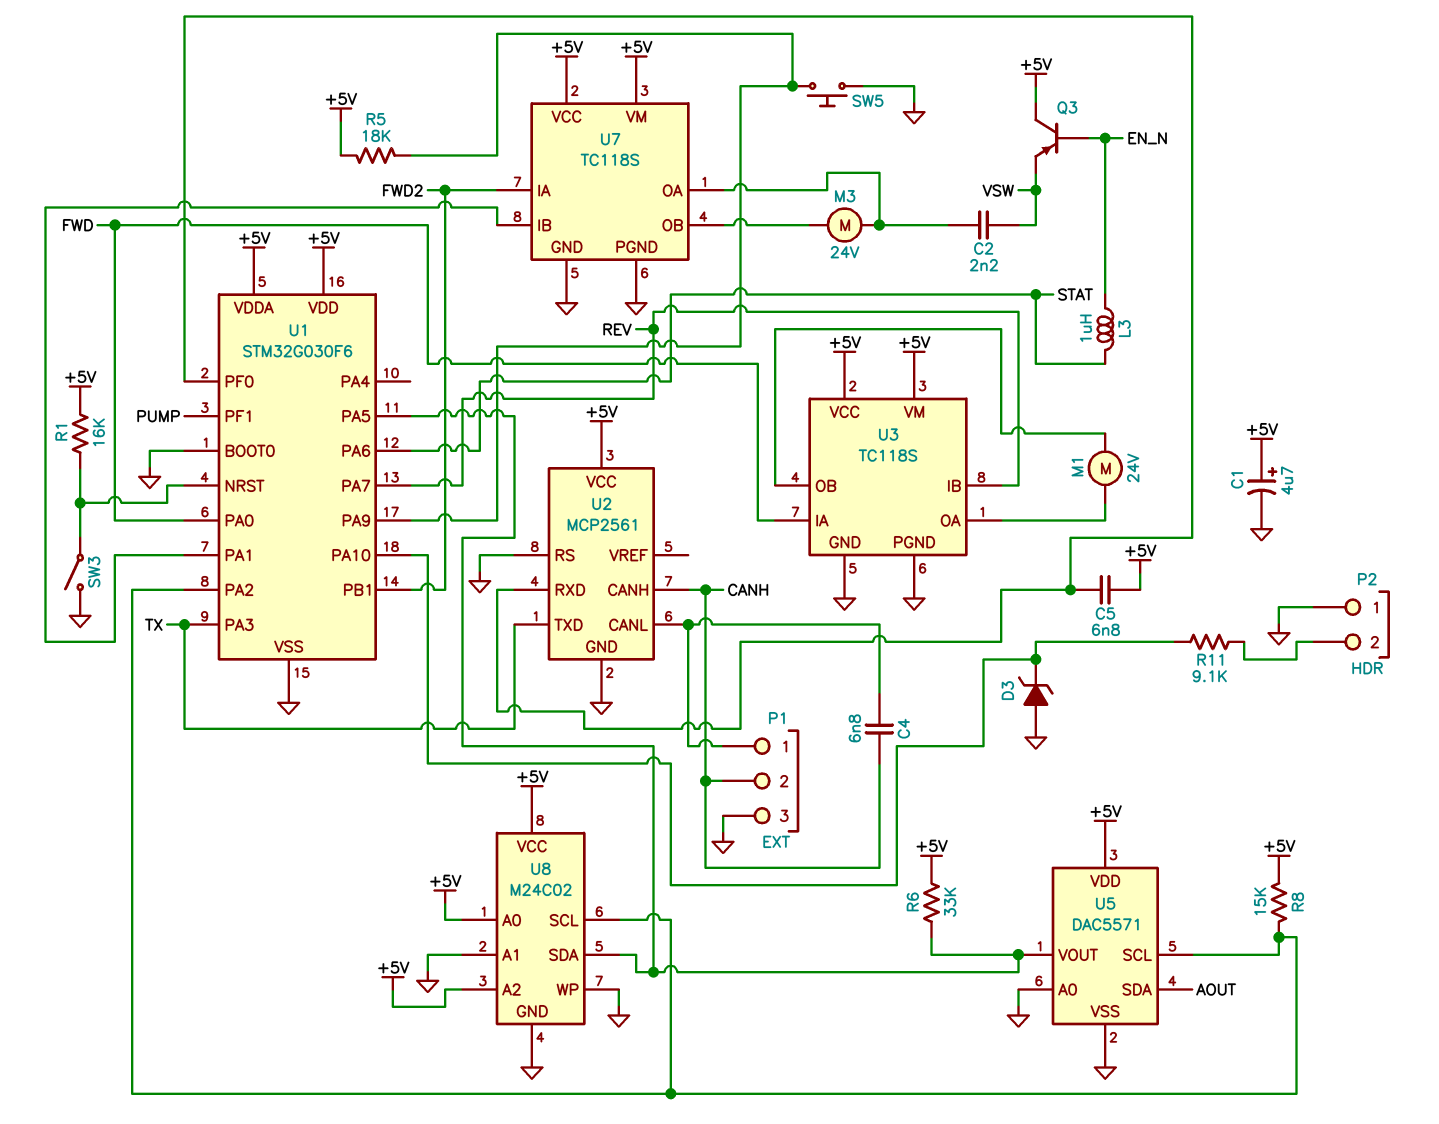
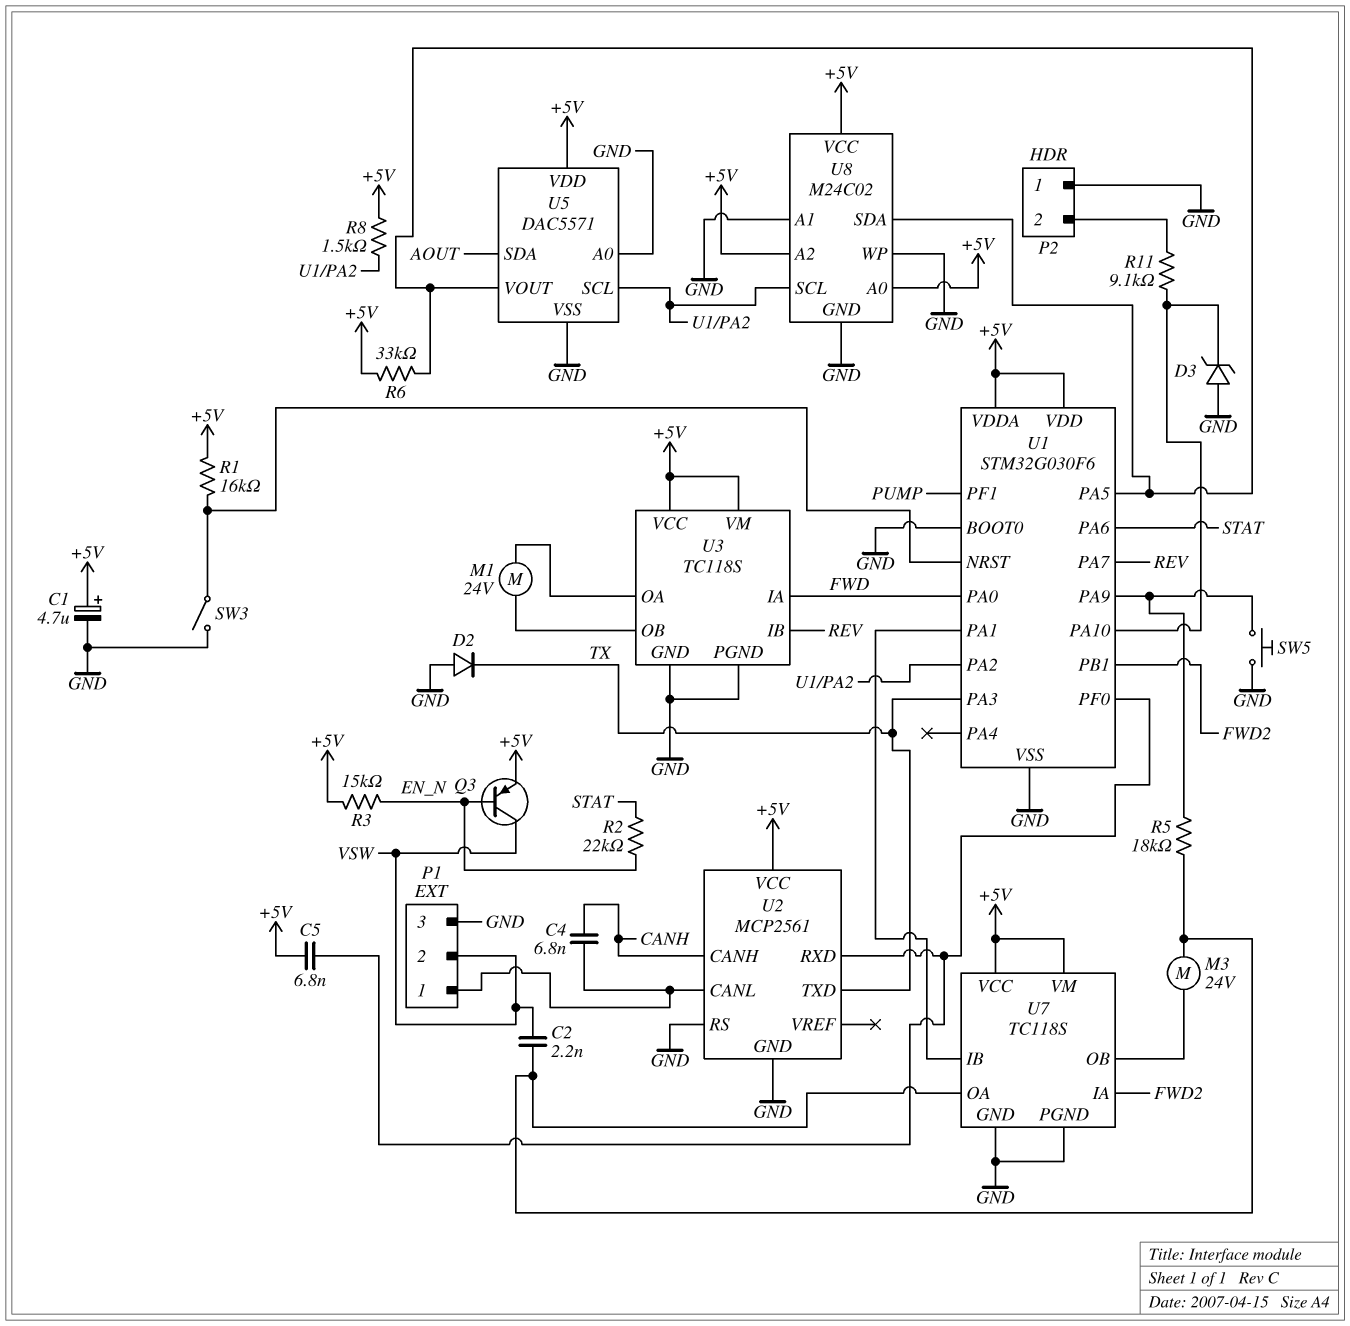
D2: none -> diode (A GND, K TX)
L3: 1uH (EN_N, STAT) -> none
P1 pin 2: CANH -> VSW
Q3: PNP (B EN_N, C +5V, E VSW) -> PNP (B EN_N, C VSW, E +5V)
R2: none -> 22k (EN_N, STAT)
R3: none -> 15k (+5V, EN_N)
R5: 18k (+5V, U1/PA9) -> 18k (U1/PA9, U7/OA)
R8: 15k (+5V, U1/PA2) -> 1.5k (+5V, U1/PA2)

